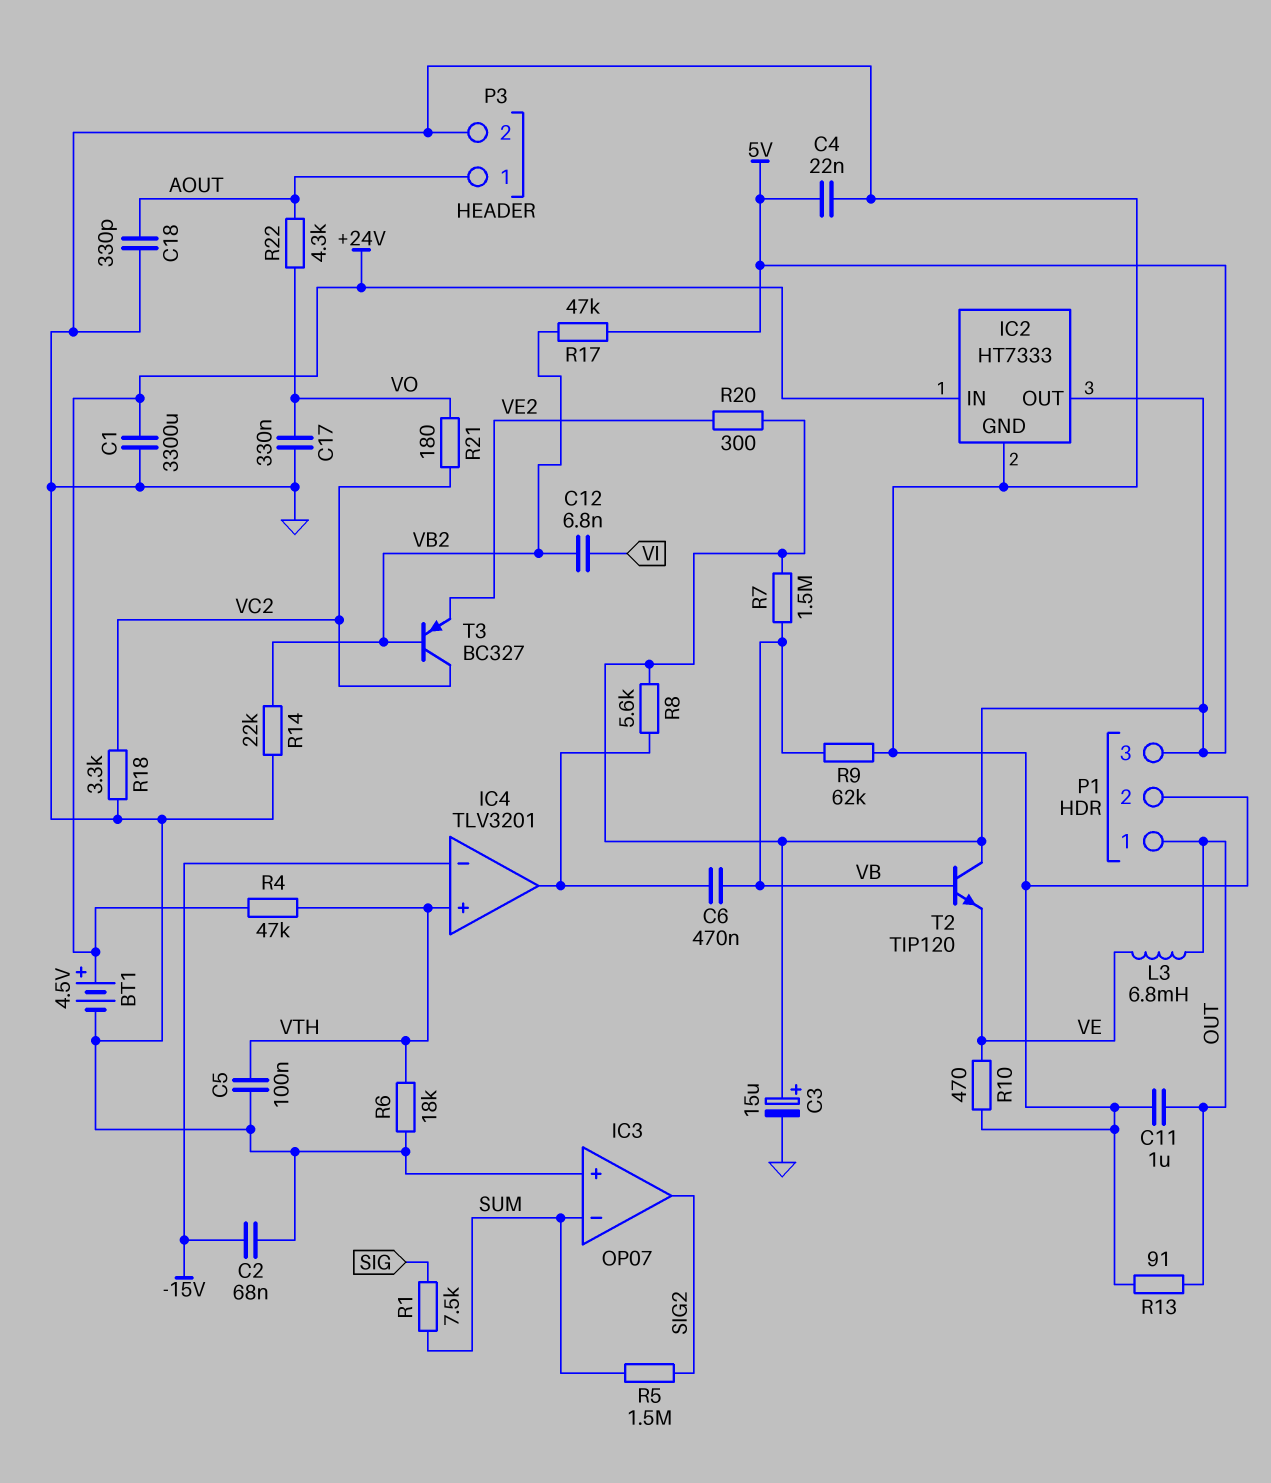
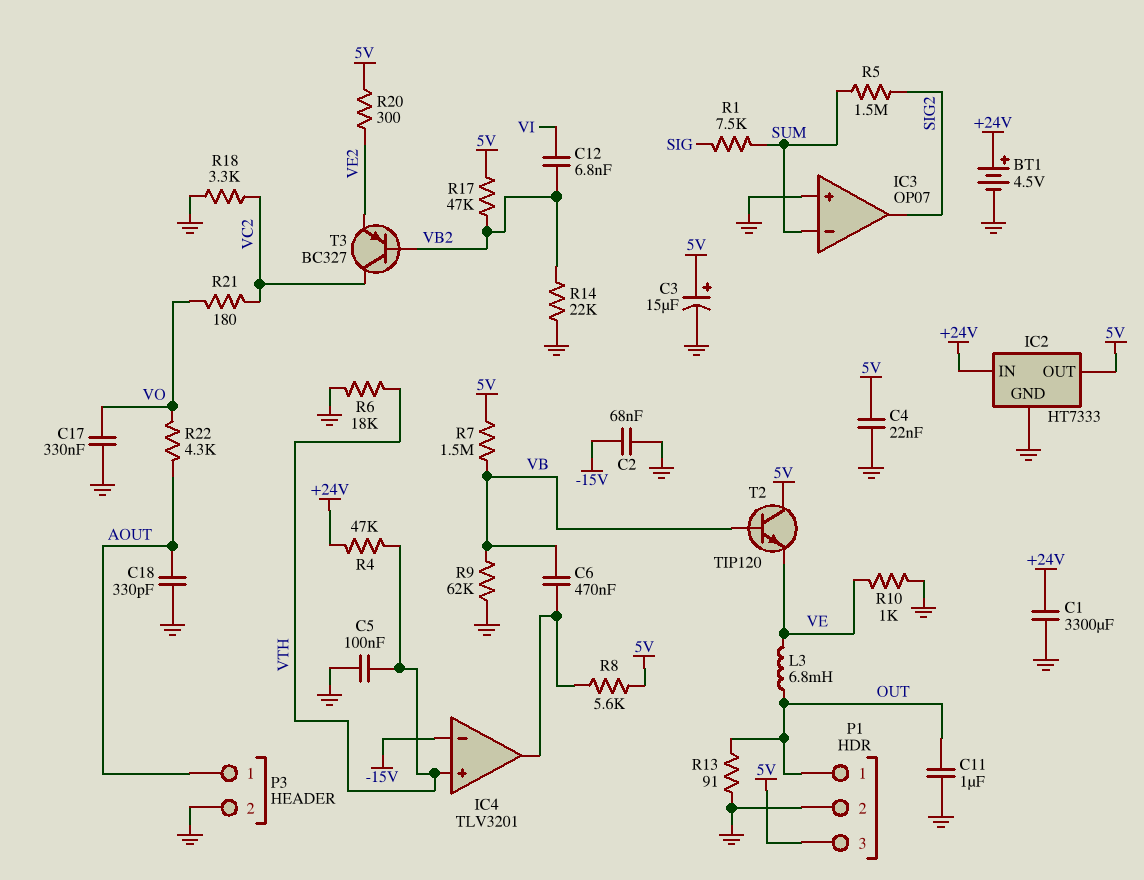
R10: 470 (GND, VE) -> 1k (GND, VE)

